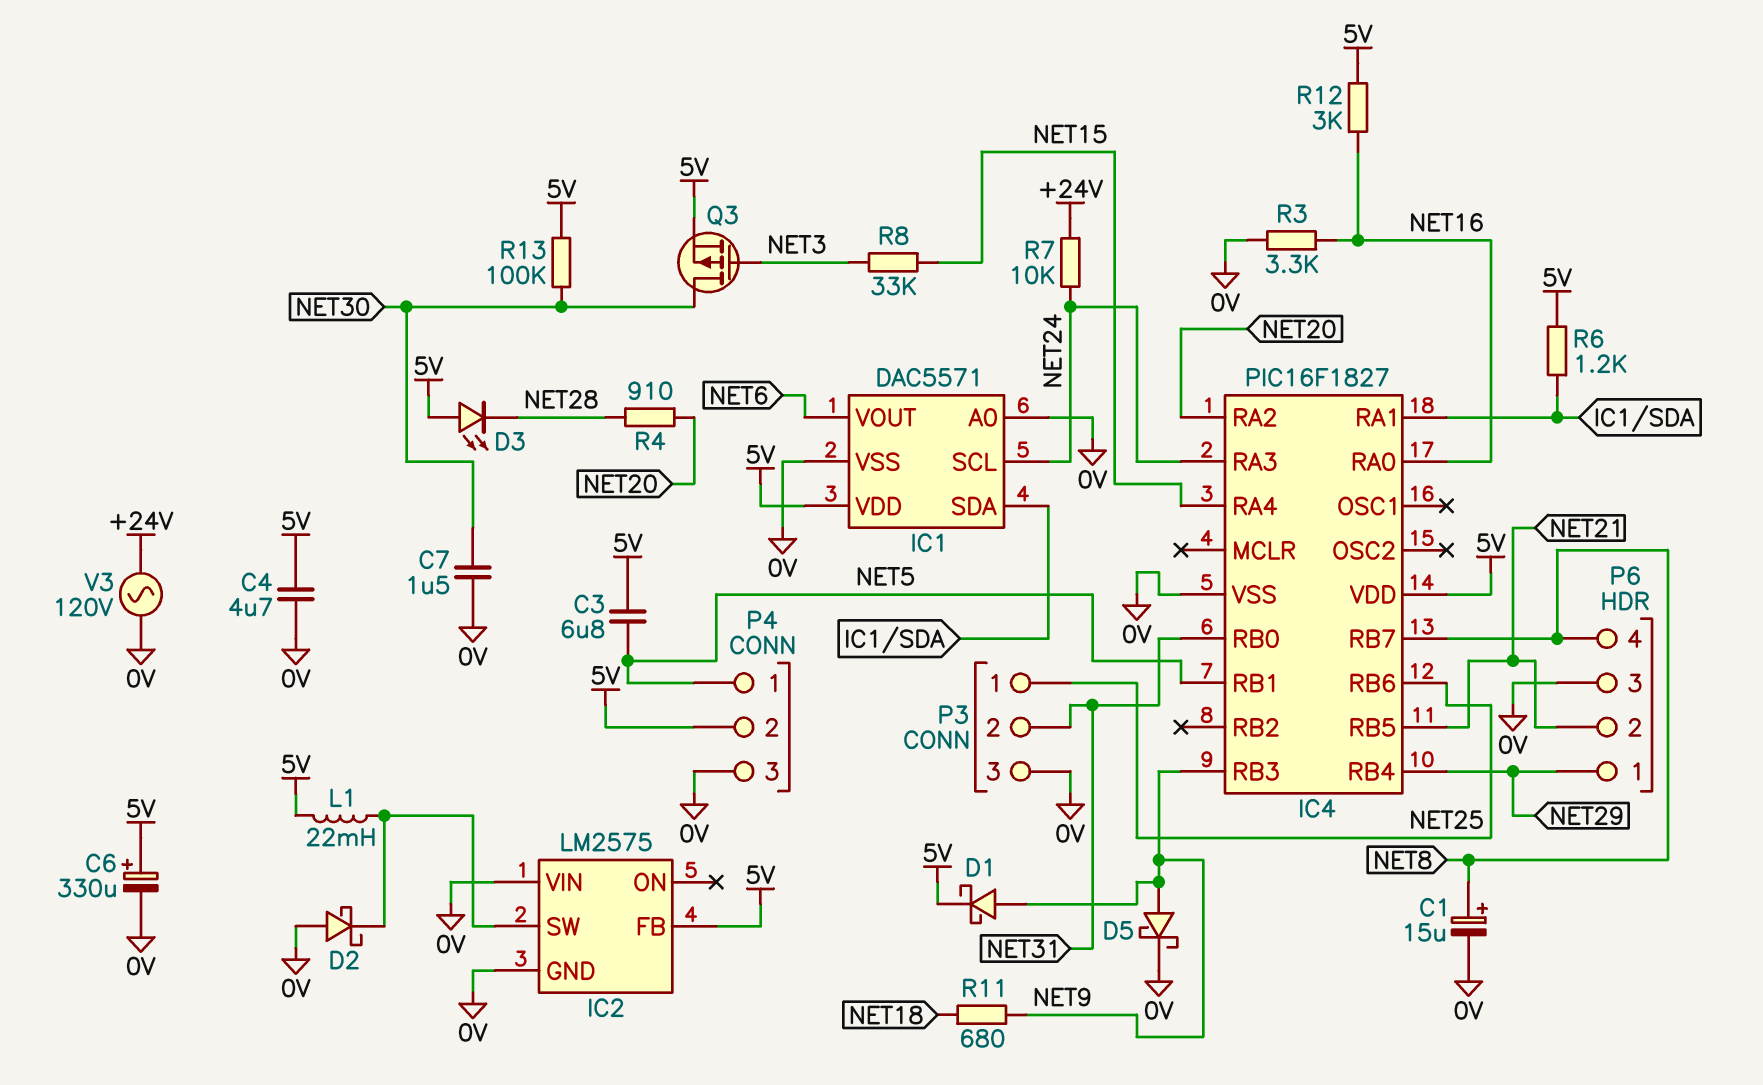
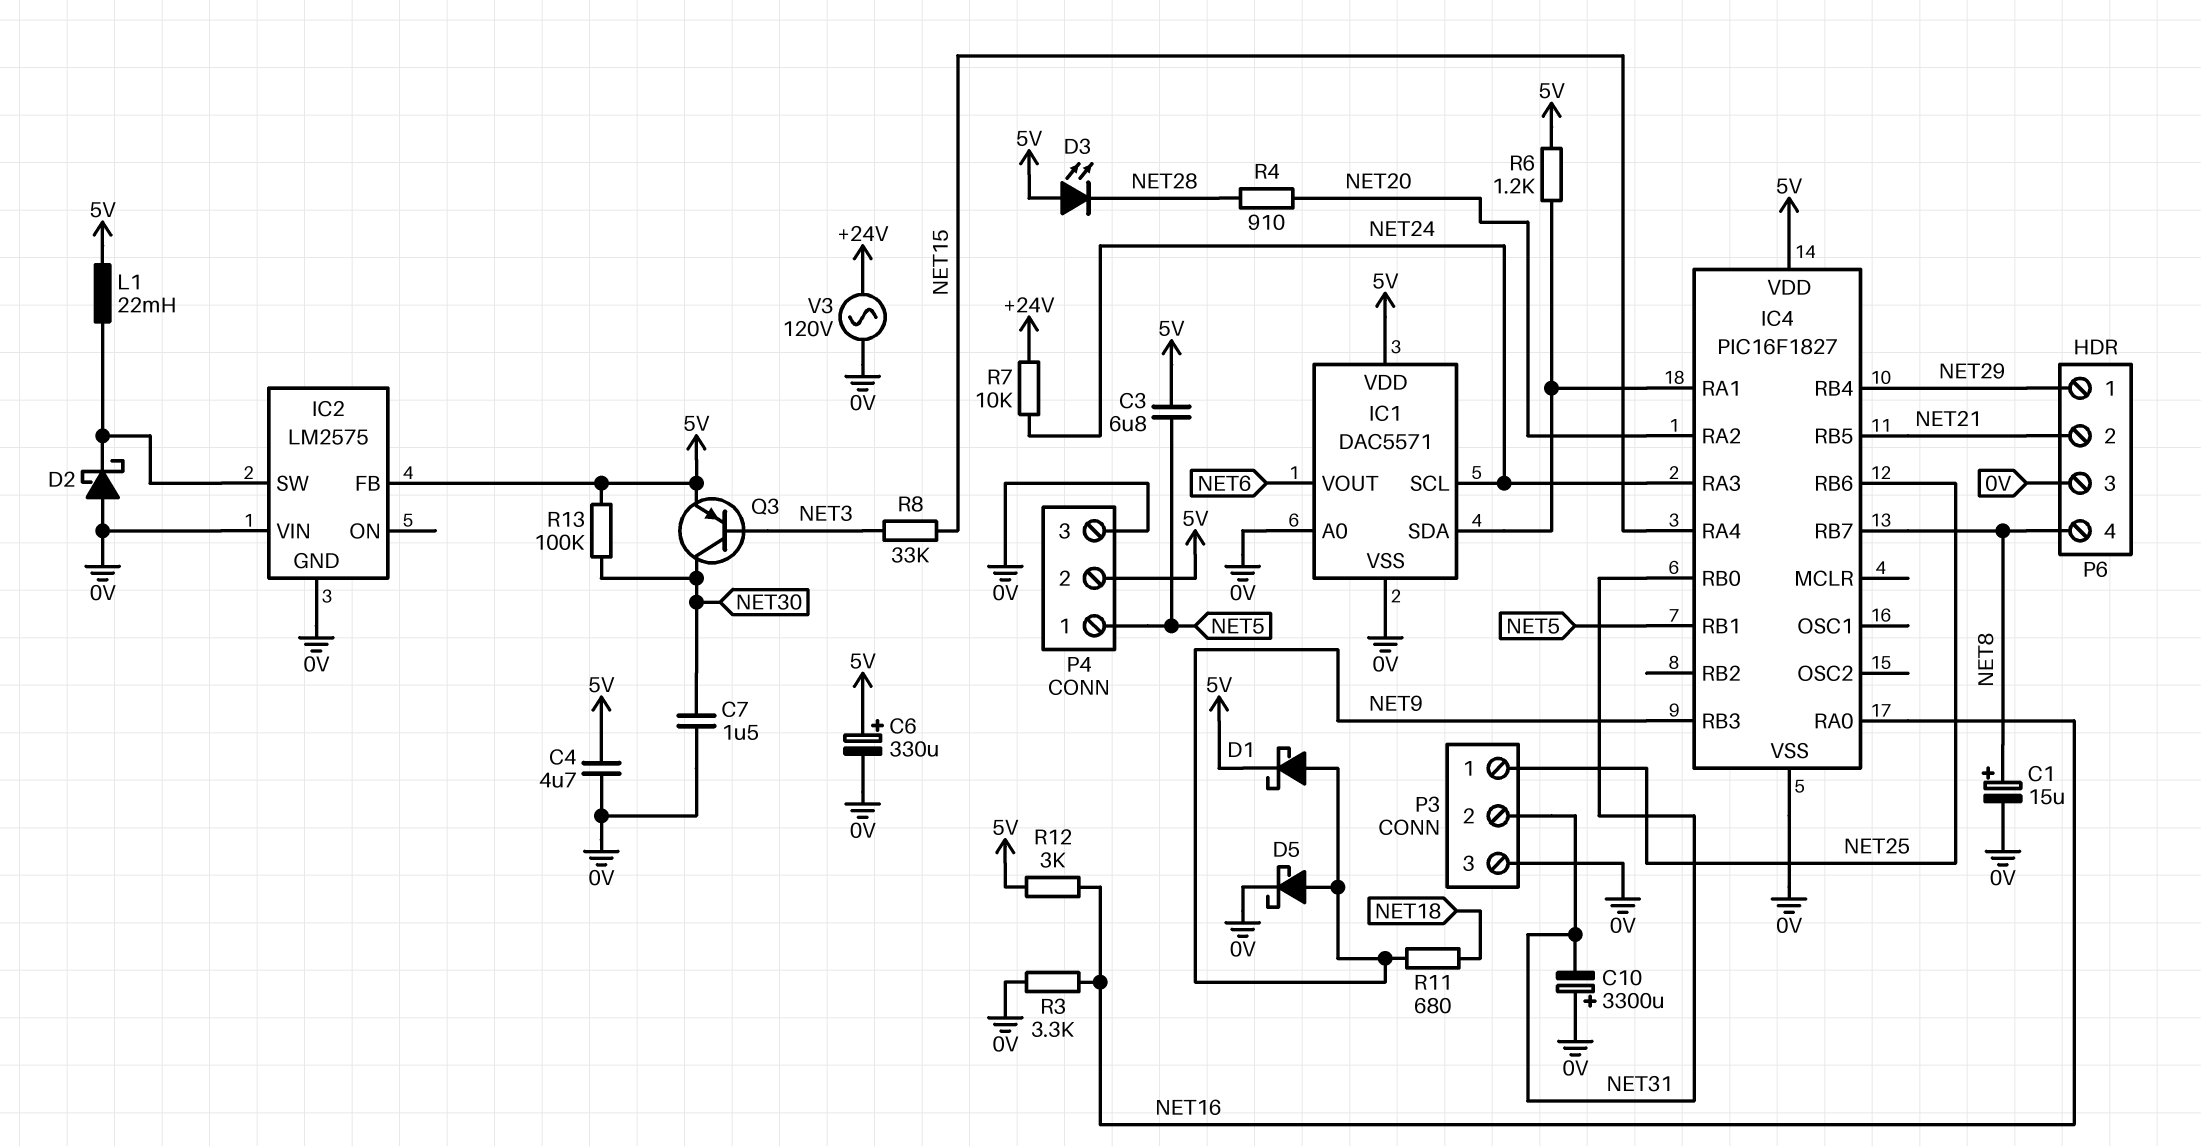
C10: none -> 3300uF (plus 0V, minus NET31)
Q3: PMOS (G NET3, D NET30, S 5V) -> PNP (B NET3, C NET30, E 5V)

